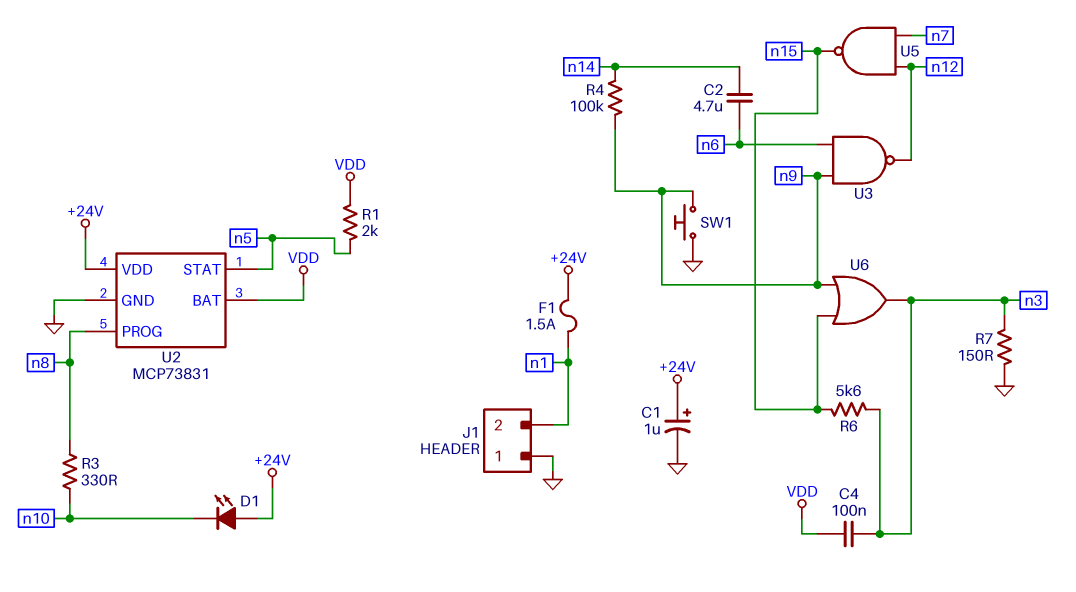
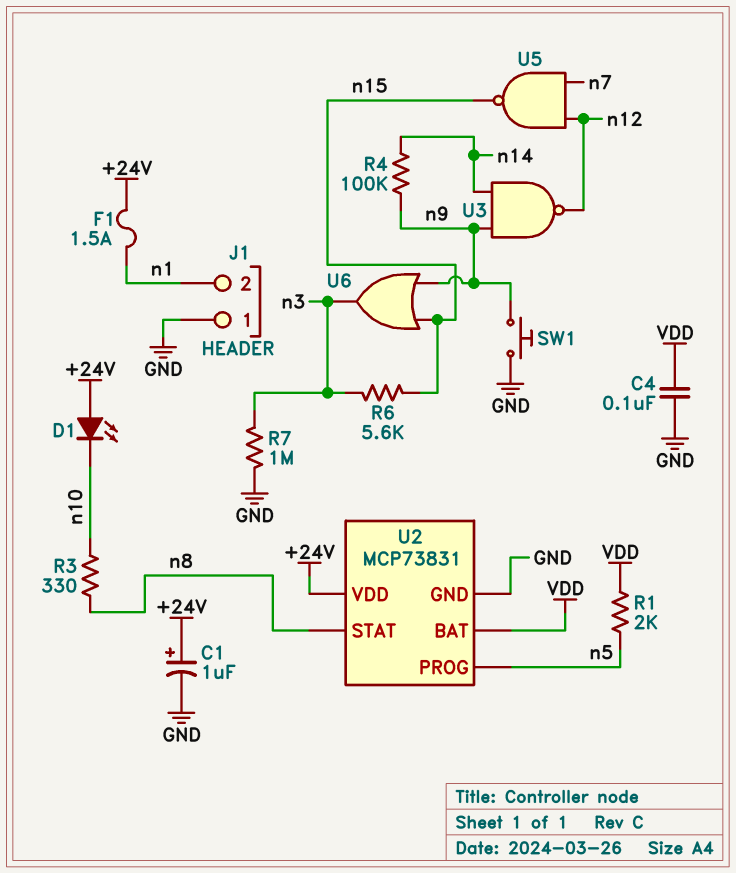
C2: 4.7uF (n6, n14) -> none
C4: 100nF (VDD, n3) -> 100nF (GND, VDD)
R7: 150 (GND, n3) -> 1M (GND, n3)
U2 pin PROG: n8 -> n5
U2 pin STAT: n5 -> n8
U3: NAND (in n6, in n9, out n12) -> NAND (in n9, in n14, out n12)

